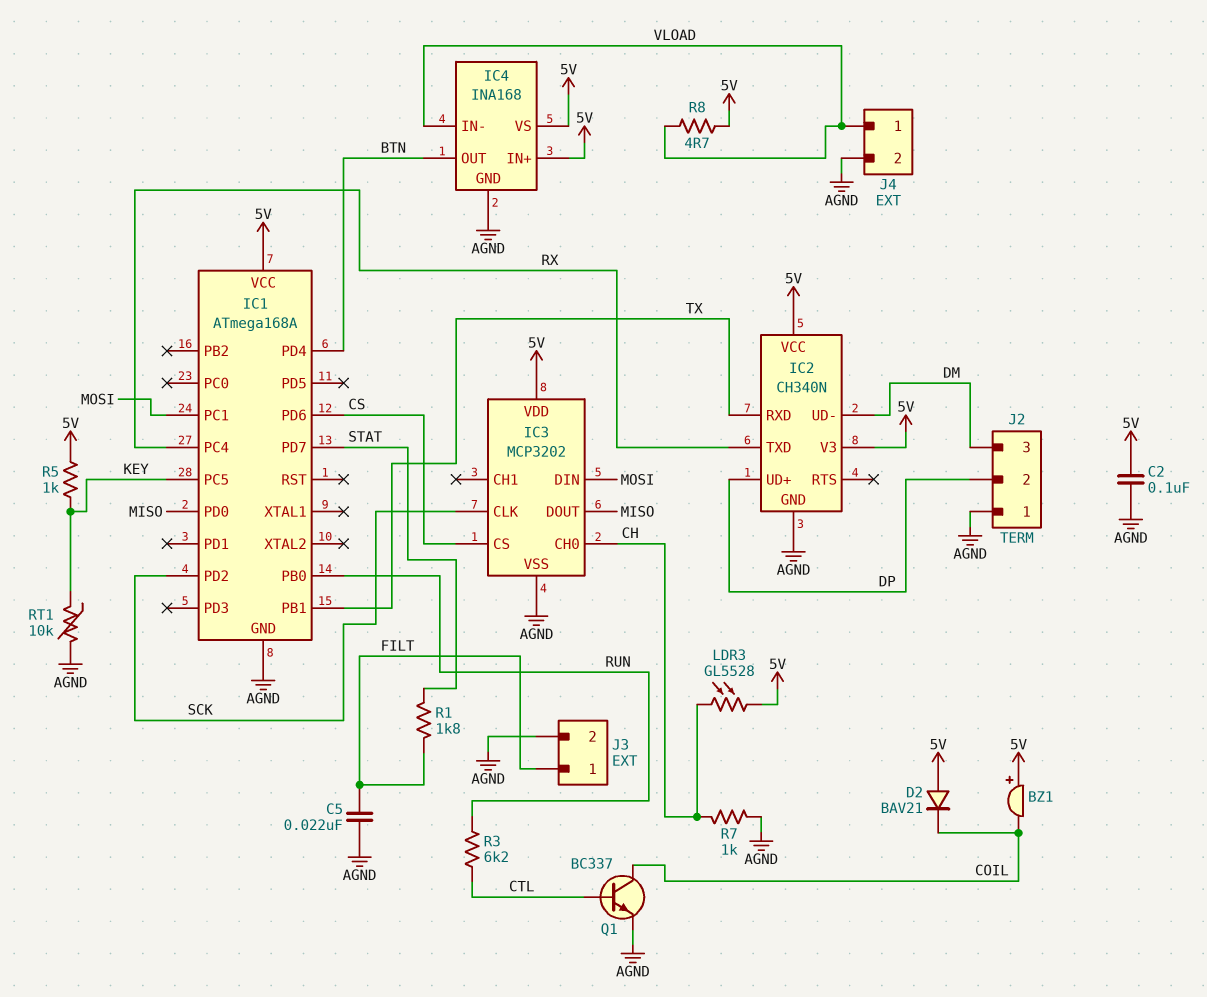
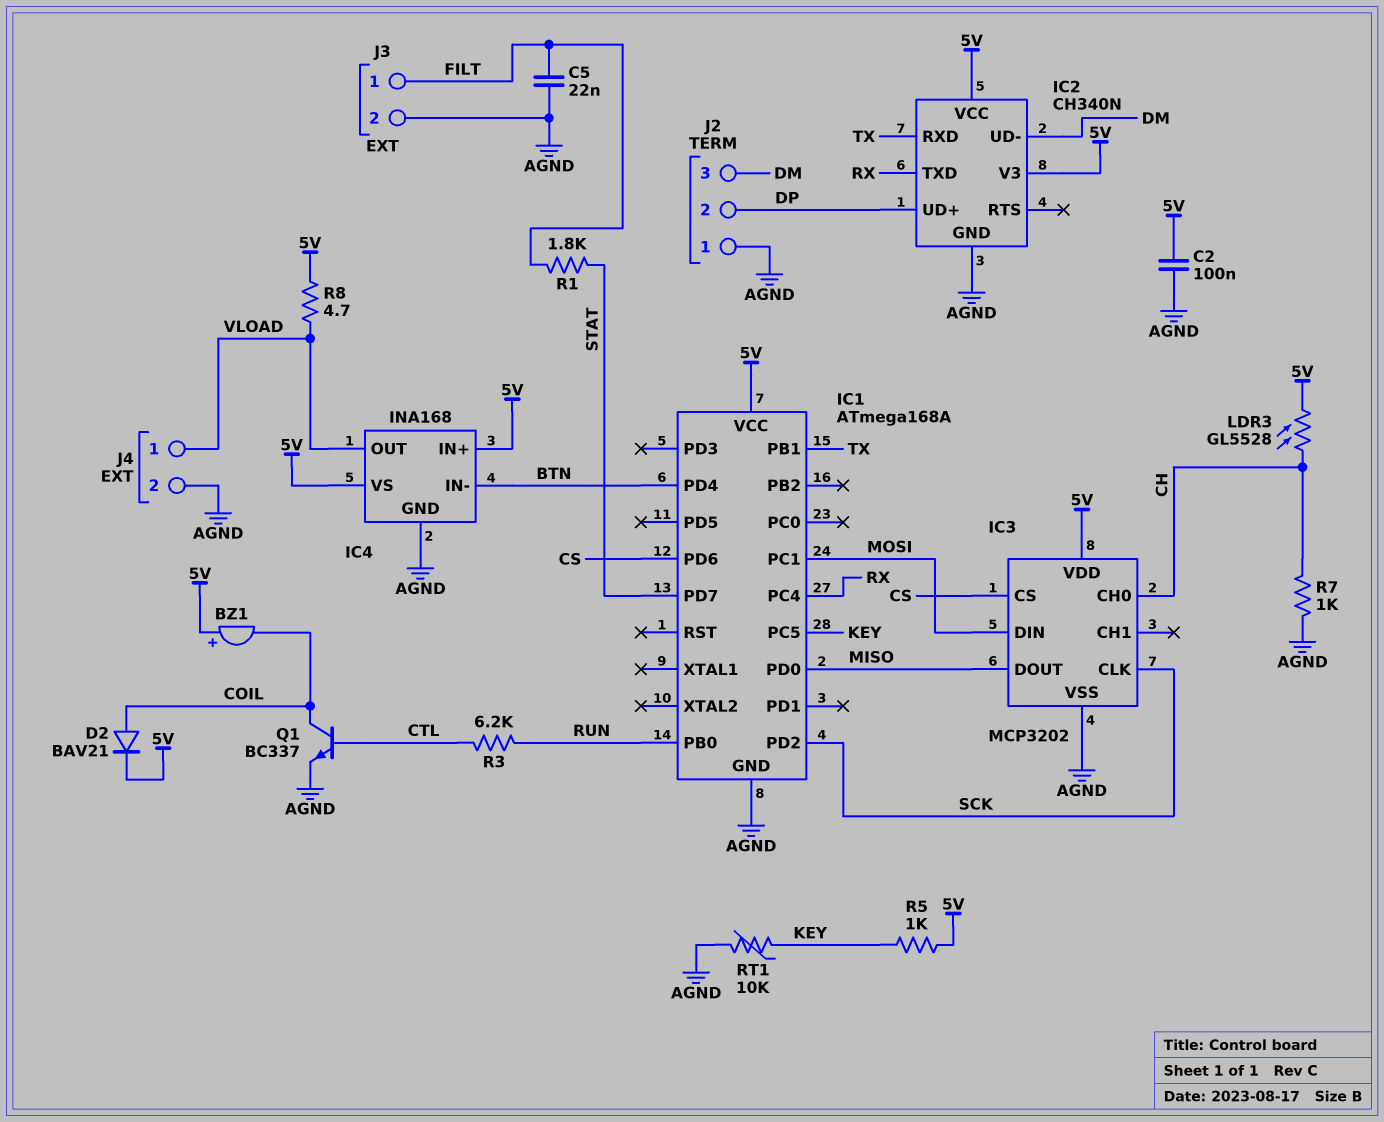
D2: diode BAV21 (A 5V, K COIL) -> diode BAV21 (A COIL, K 5V)
IC4 pin IN-: VLOAD -> BTN
IC4 pin OUT: BTN -> VLOAD

